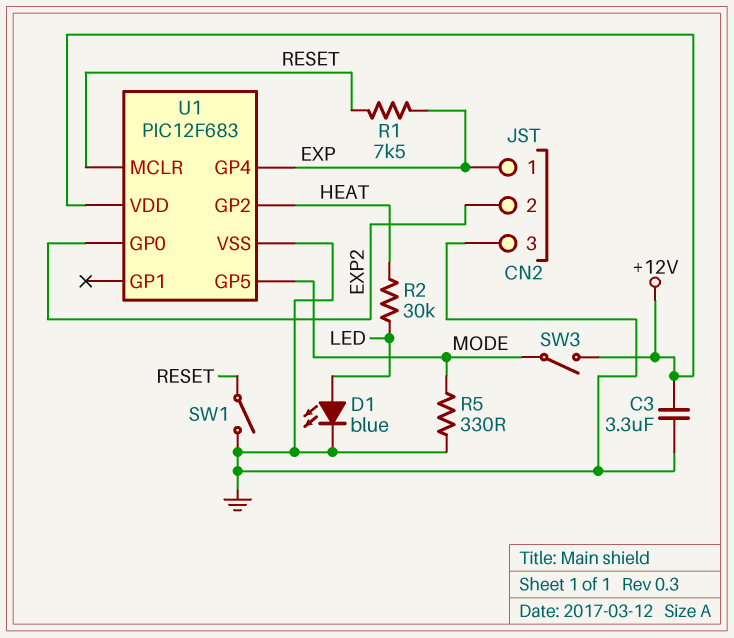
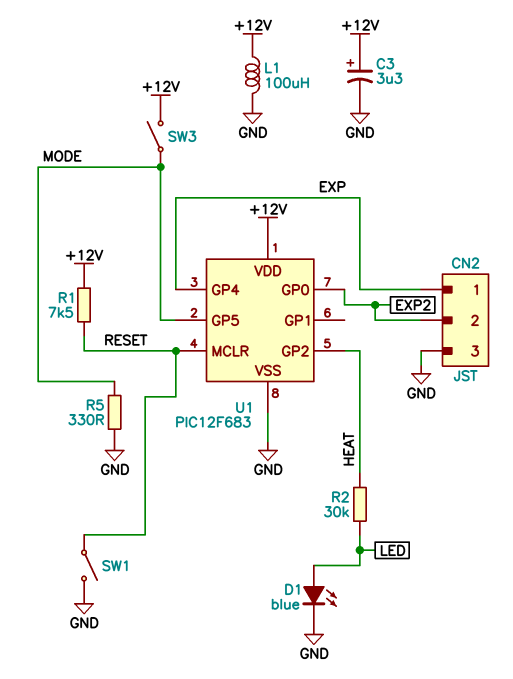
C3: 3.3uF (+12V, GND) -> 3.3uF (plus +12V, minus GND)
L1: none -> 100uH (+12V, GND)
R1: 7.5k (EXP, RESET) -> 7.5k (+12V, RESET)

